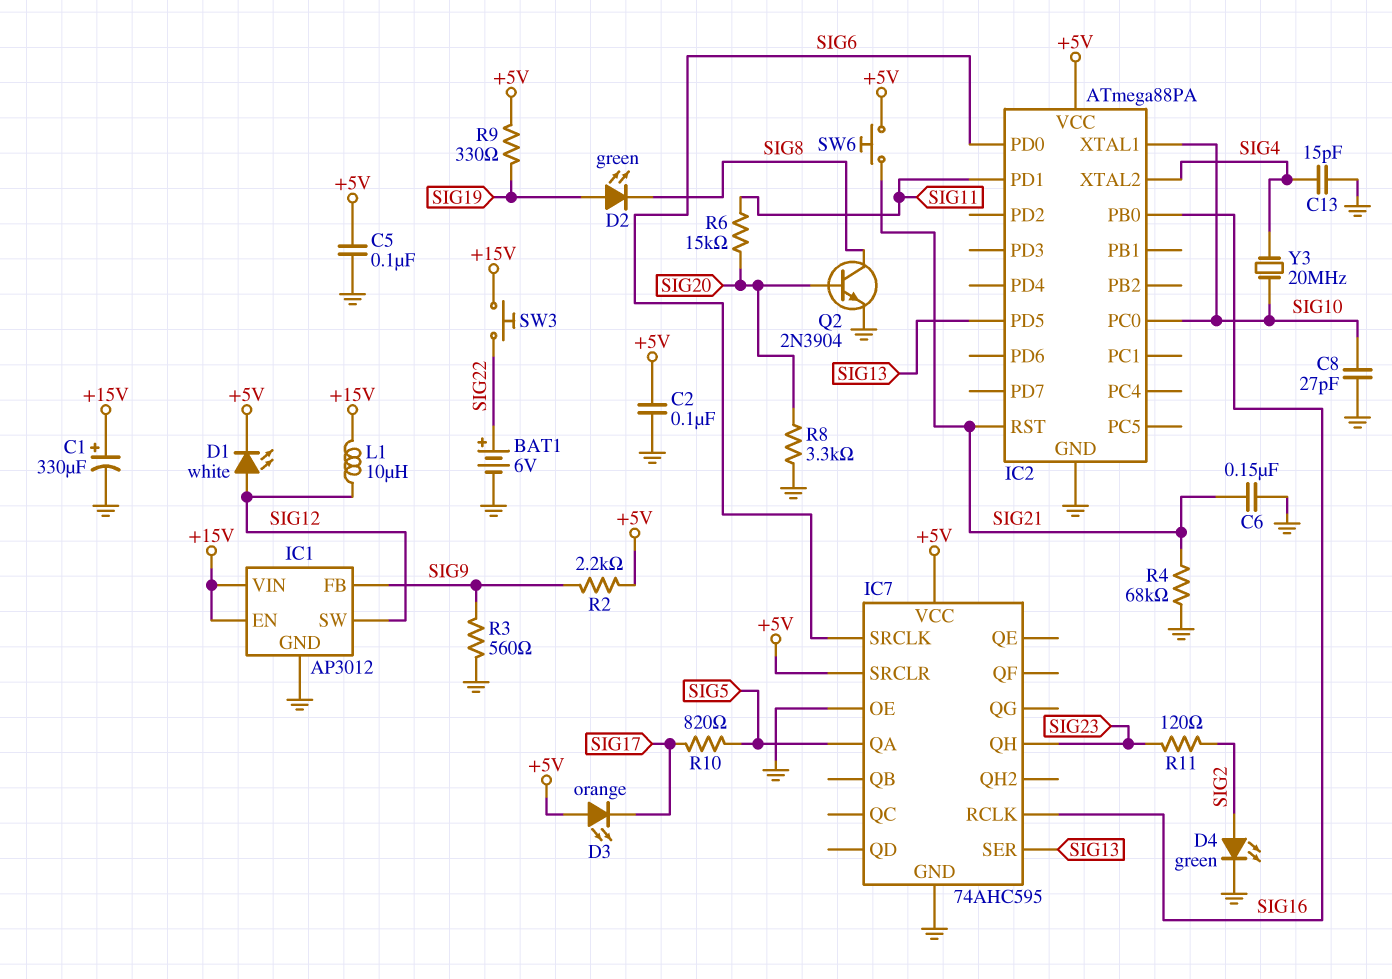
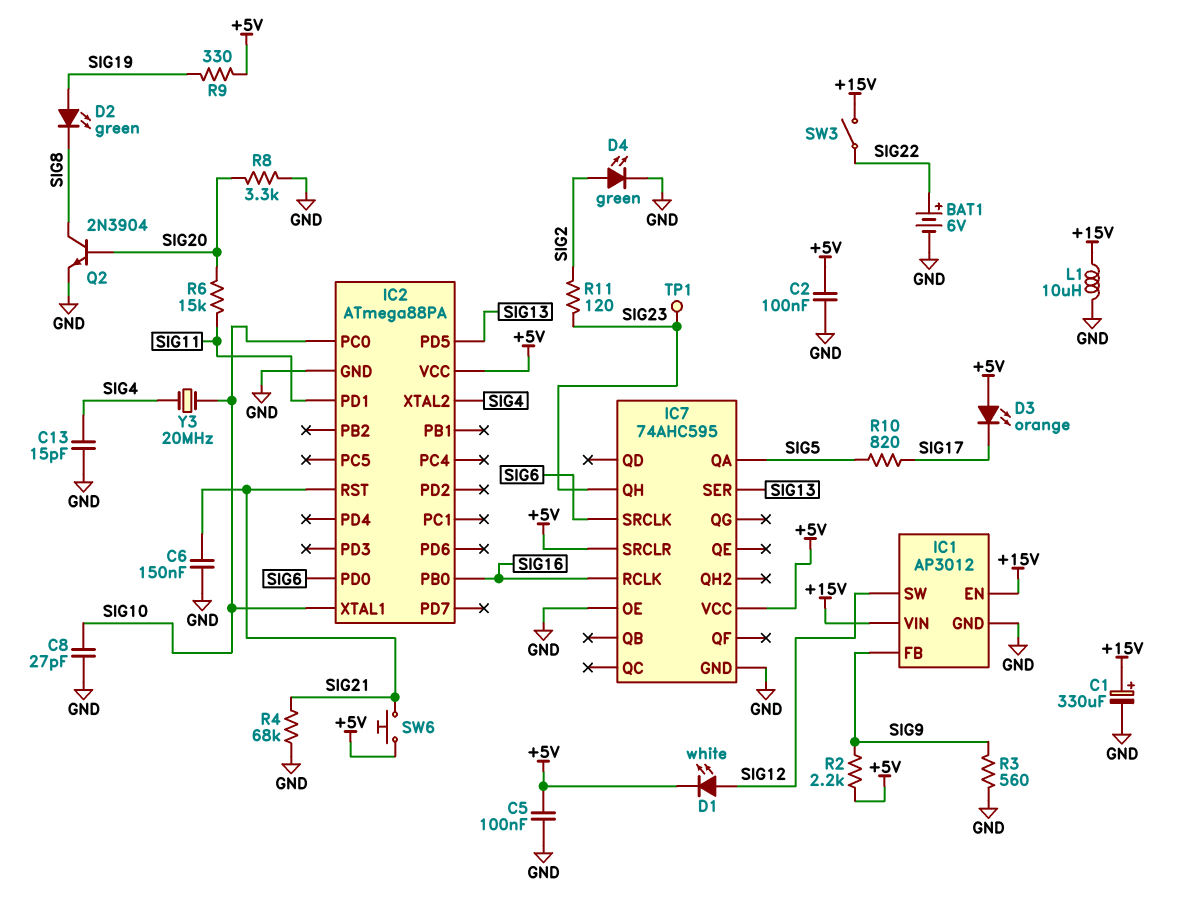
L1: 10uH (+15V, SIG12) -> 10uH (+15V, GND)
SW3: button (+15V, SIG22) -> switch (+15V, SIG22)
TP1: none -> test point (SIG23)

